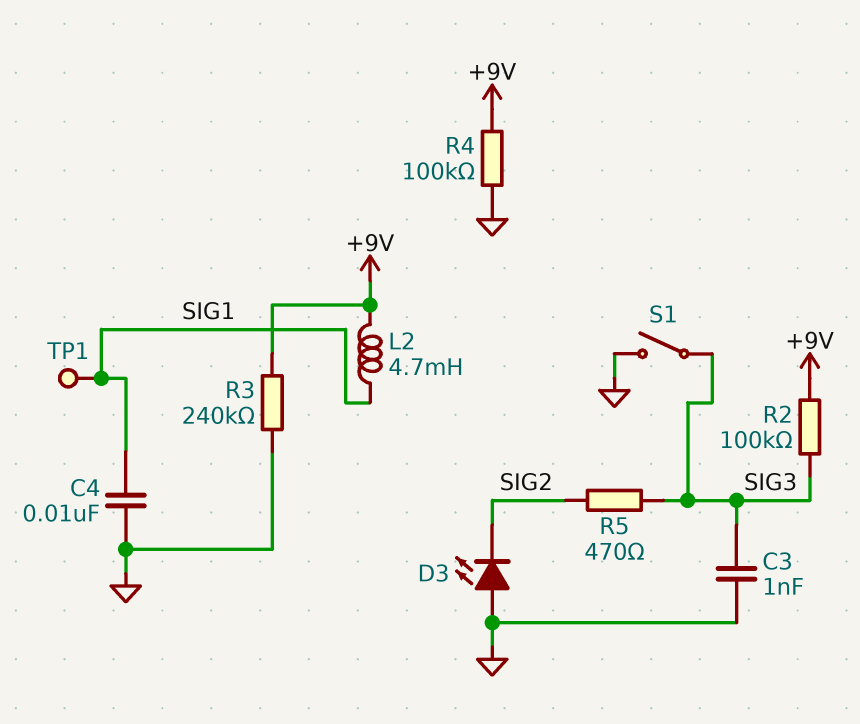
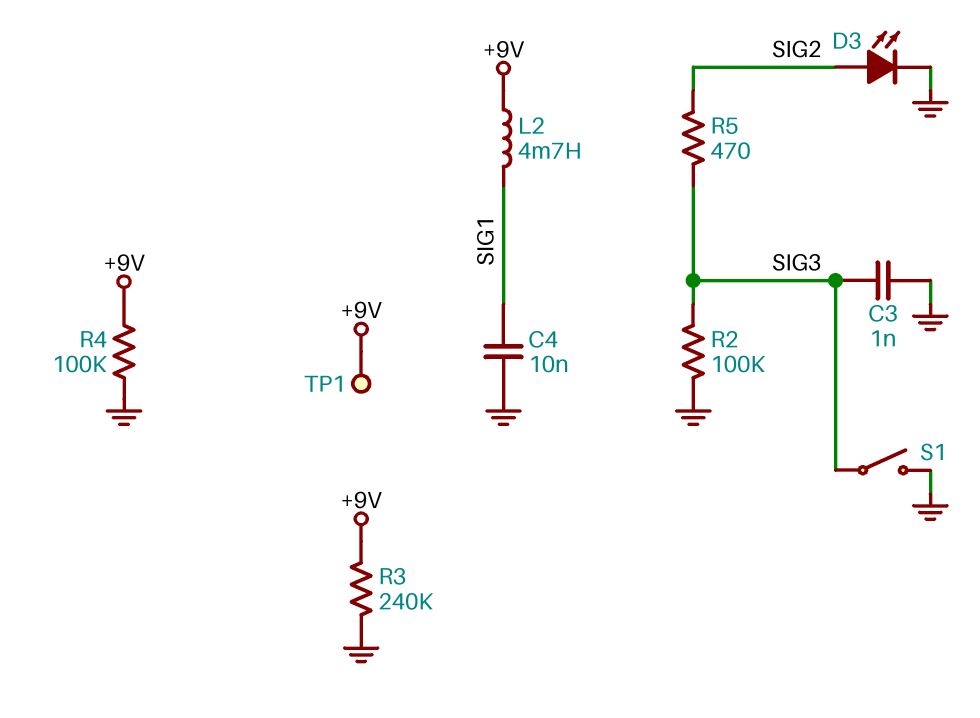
D3: LED (A GND, K SIG2) -> LED (A SIG2, K GND)
R2: 100k (+9V, SIG3) -> 100k (GND, SIG3)
TP1: test point (SIG1) -> test point (+9V)

